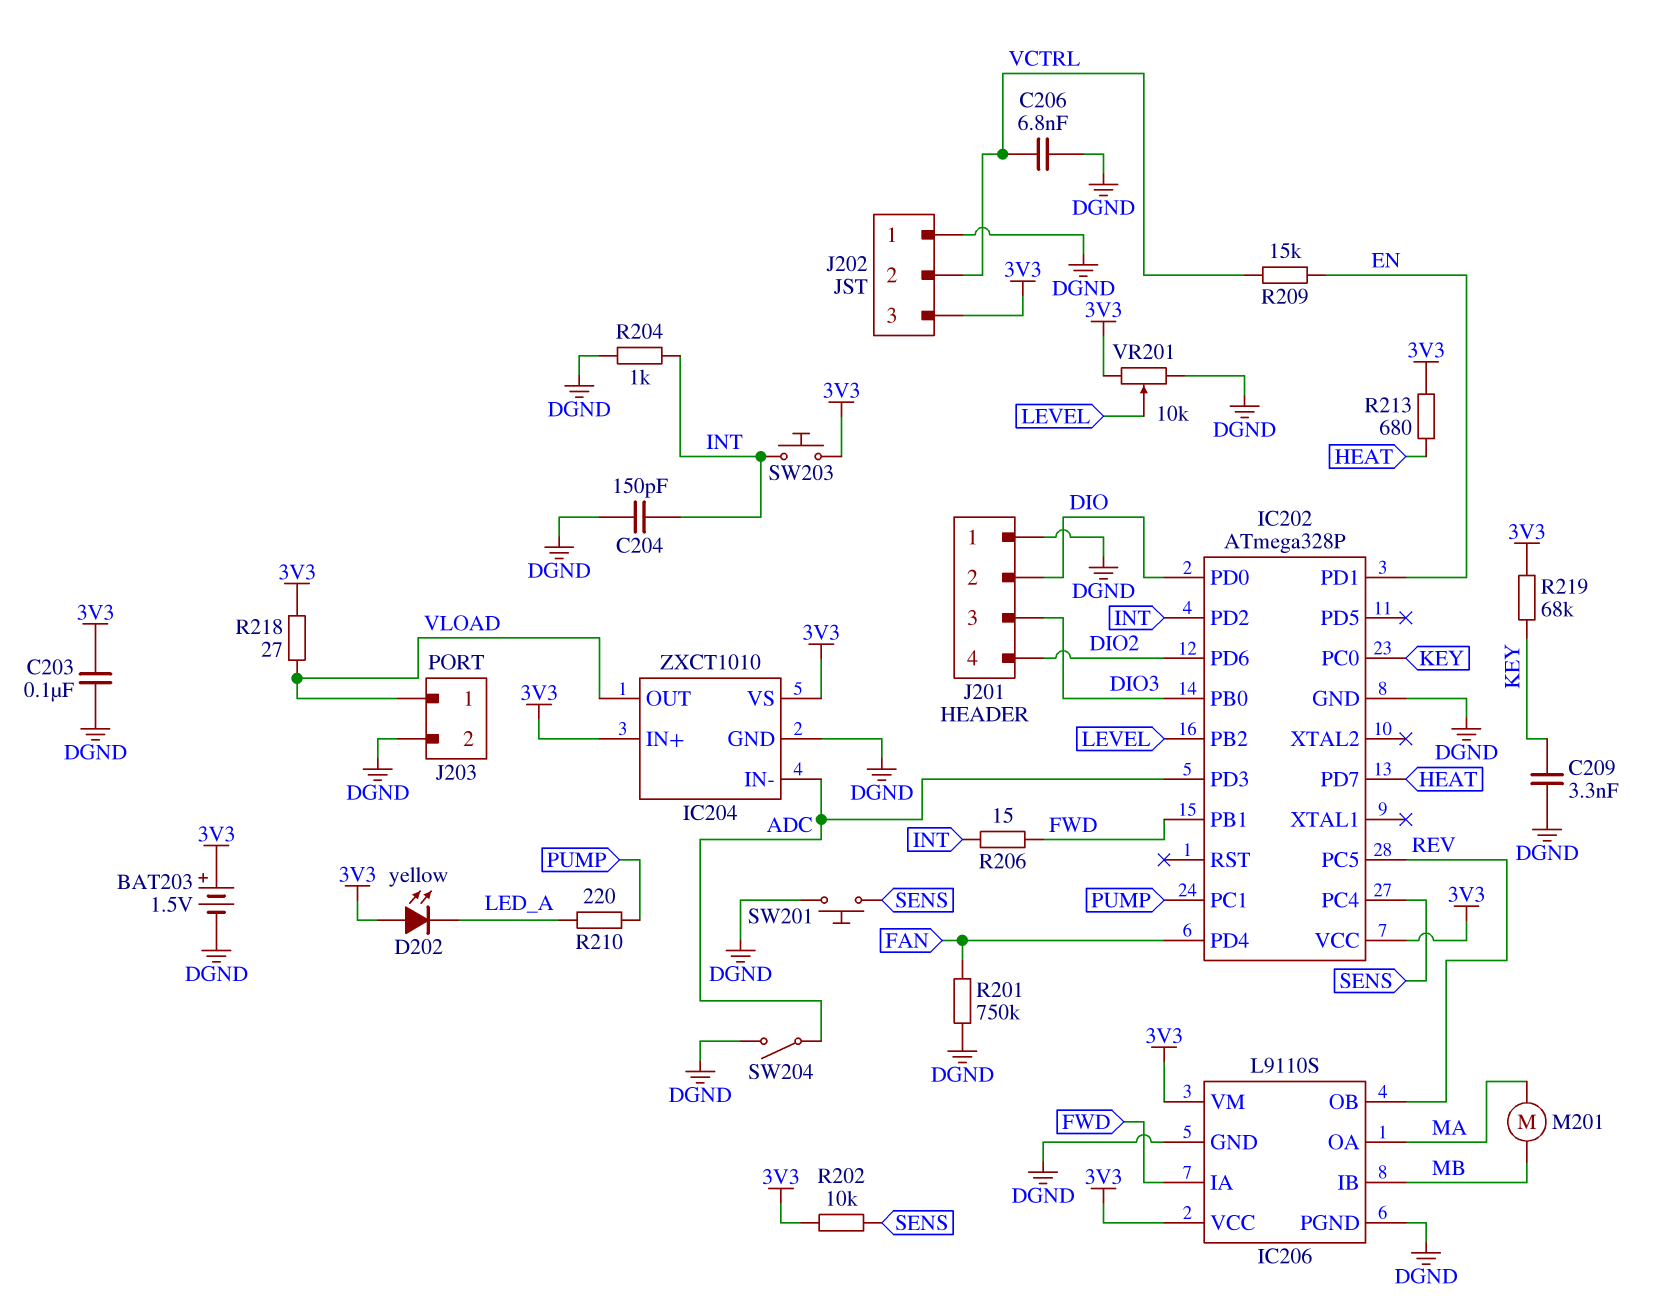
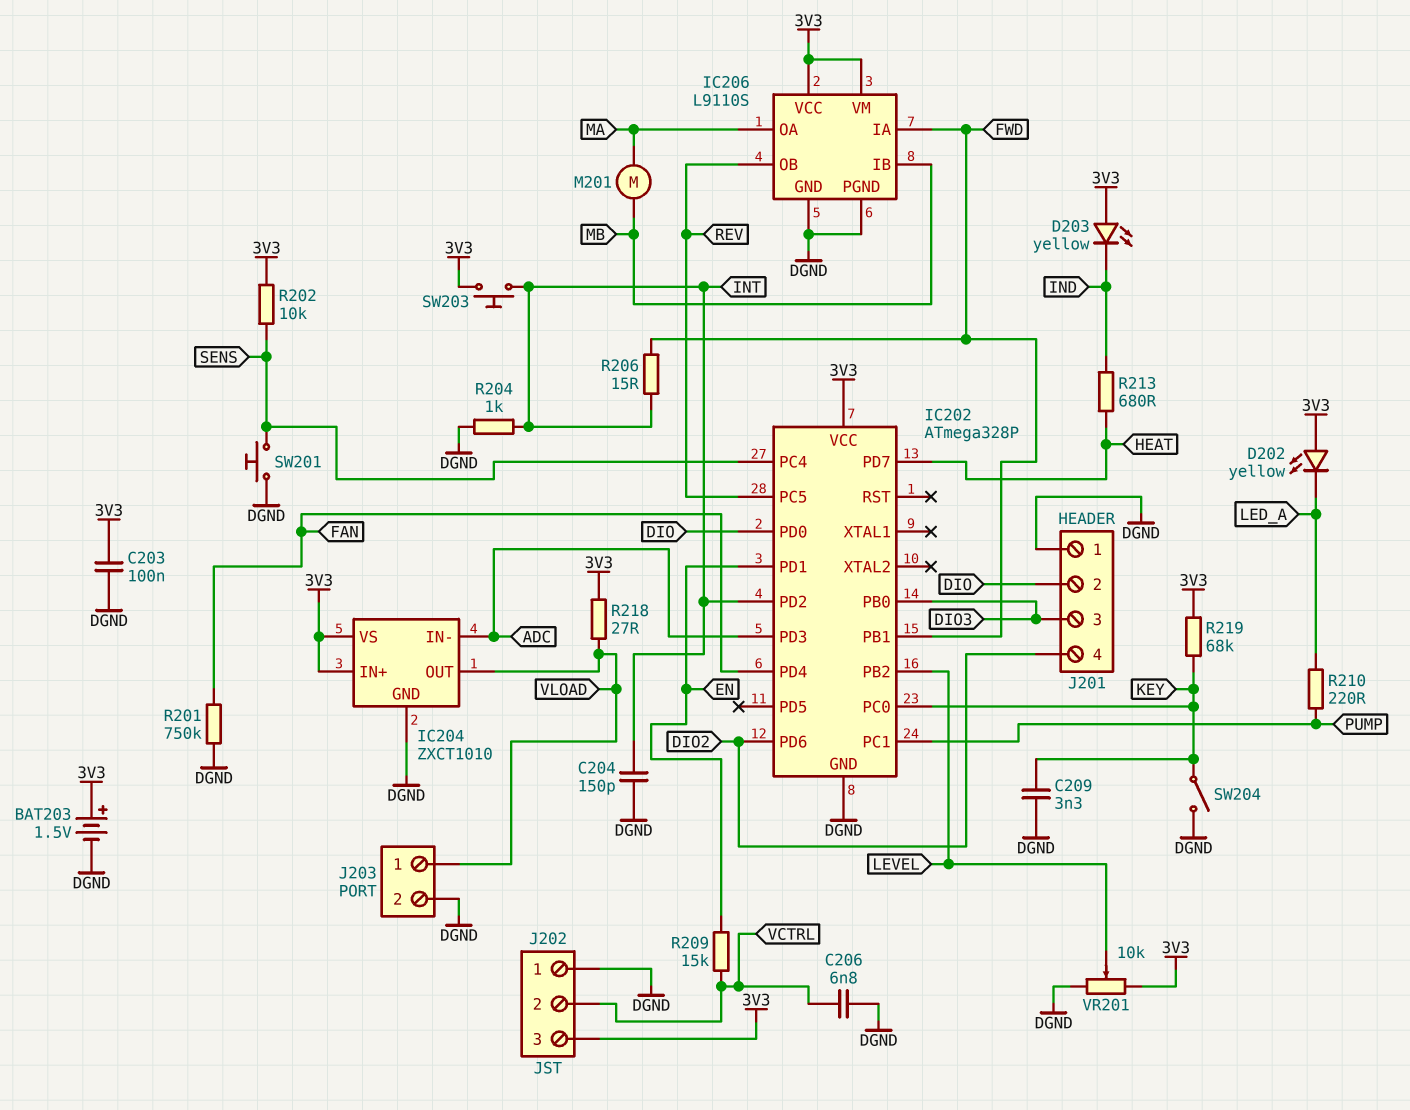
D203: none -> LED yellow (A 3V3, K IND)
R213: 680 (3V3, HEAT) -> 680 (HEAT, IND)
SW204: switch (ADC, DGND) -> switch (DGND, KEY)

